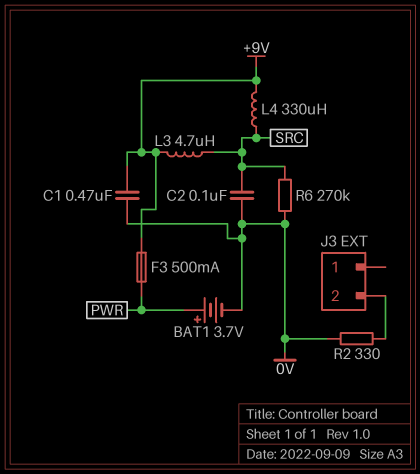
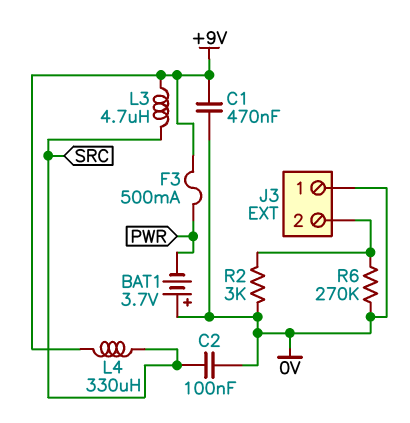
BAT1: 3.7V (plus PWR, minus 0V) -> 3.7V (plus 0V, minus PWR)
J3 pin 1: none -> 0V
R2: 330 (0V, J3/2) -> 3k (0V, J3/2)
R6: 270k (0V, SRC) -> 270k (0V, J3/2)

